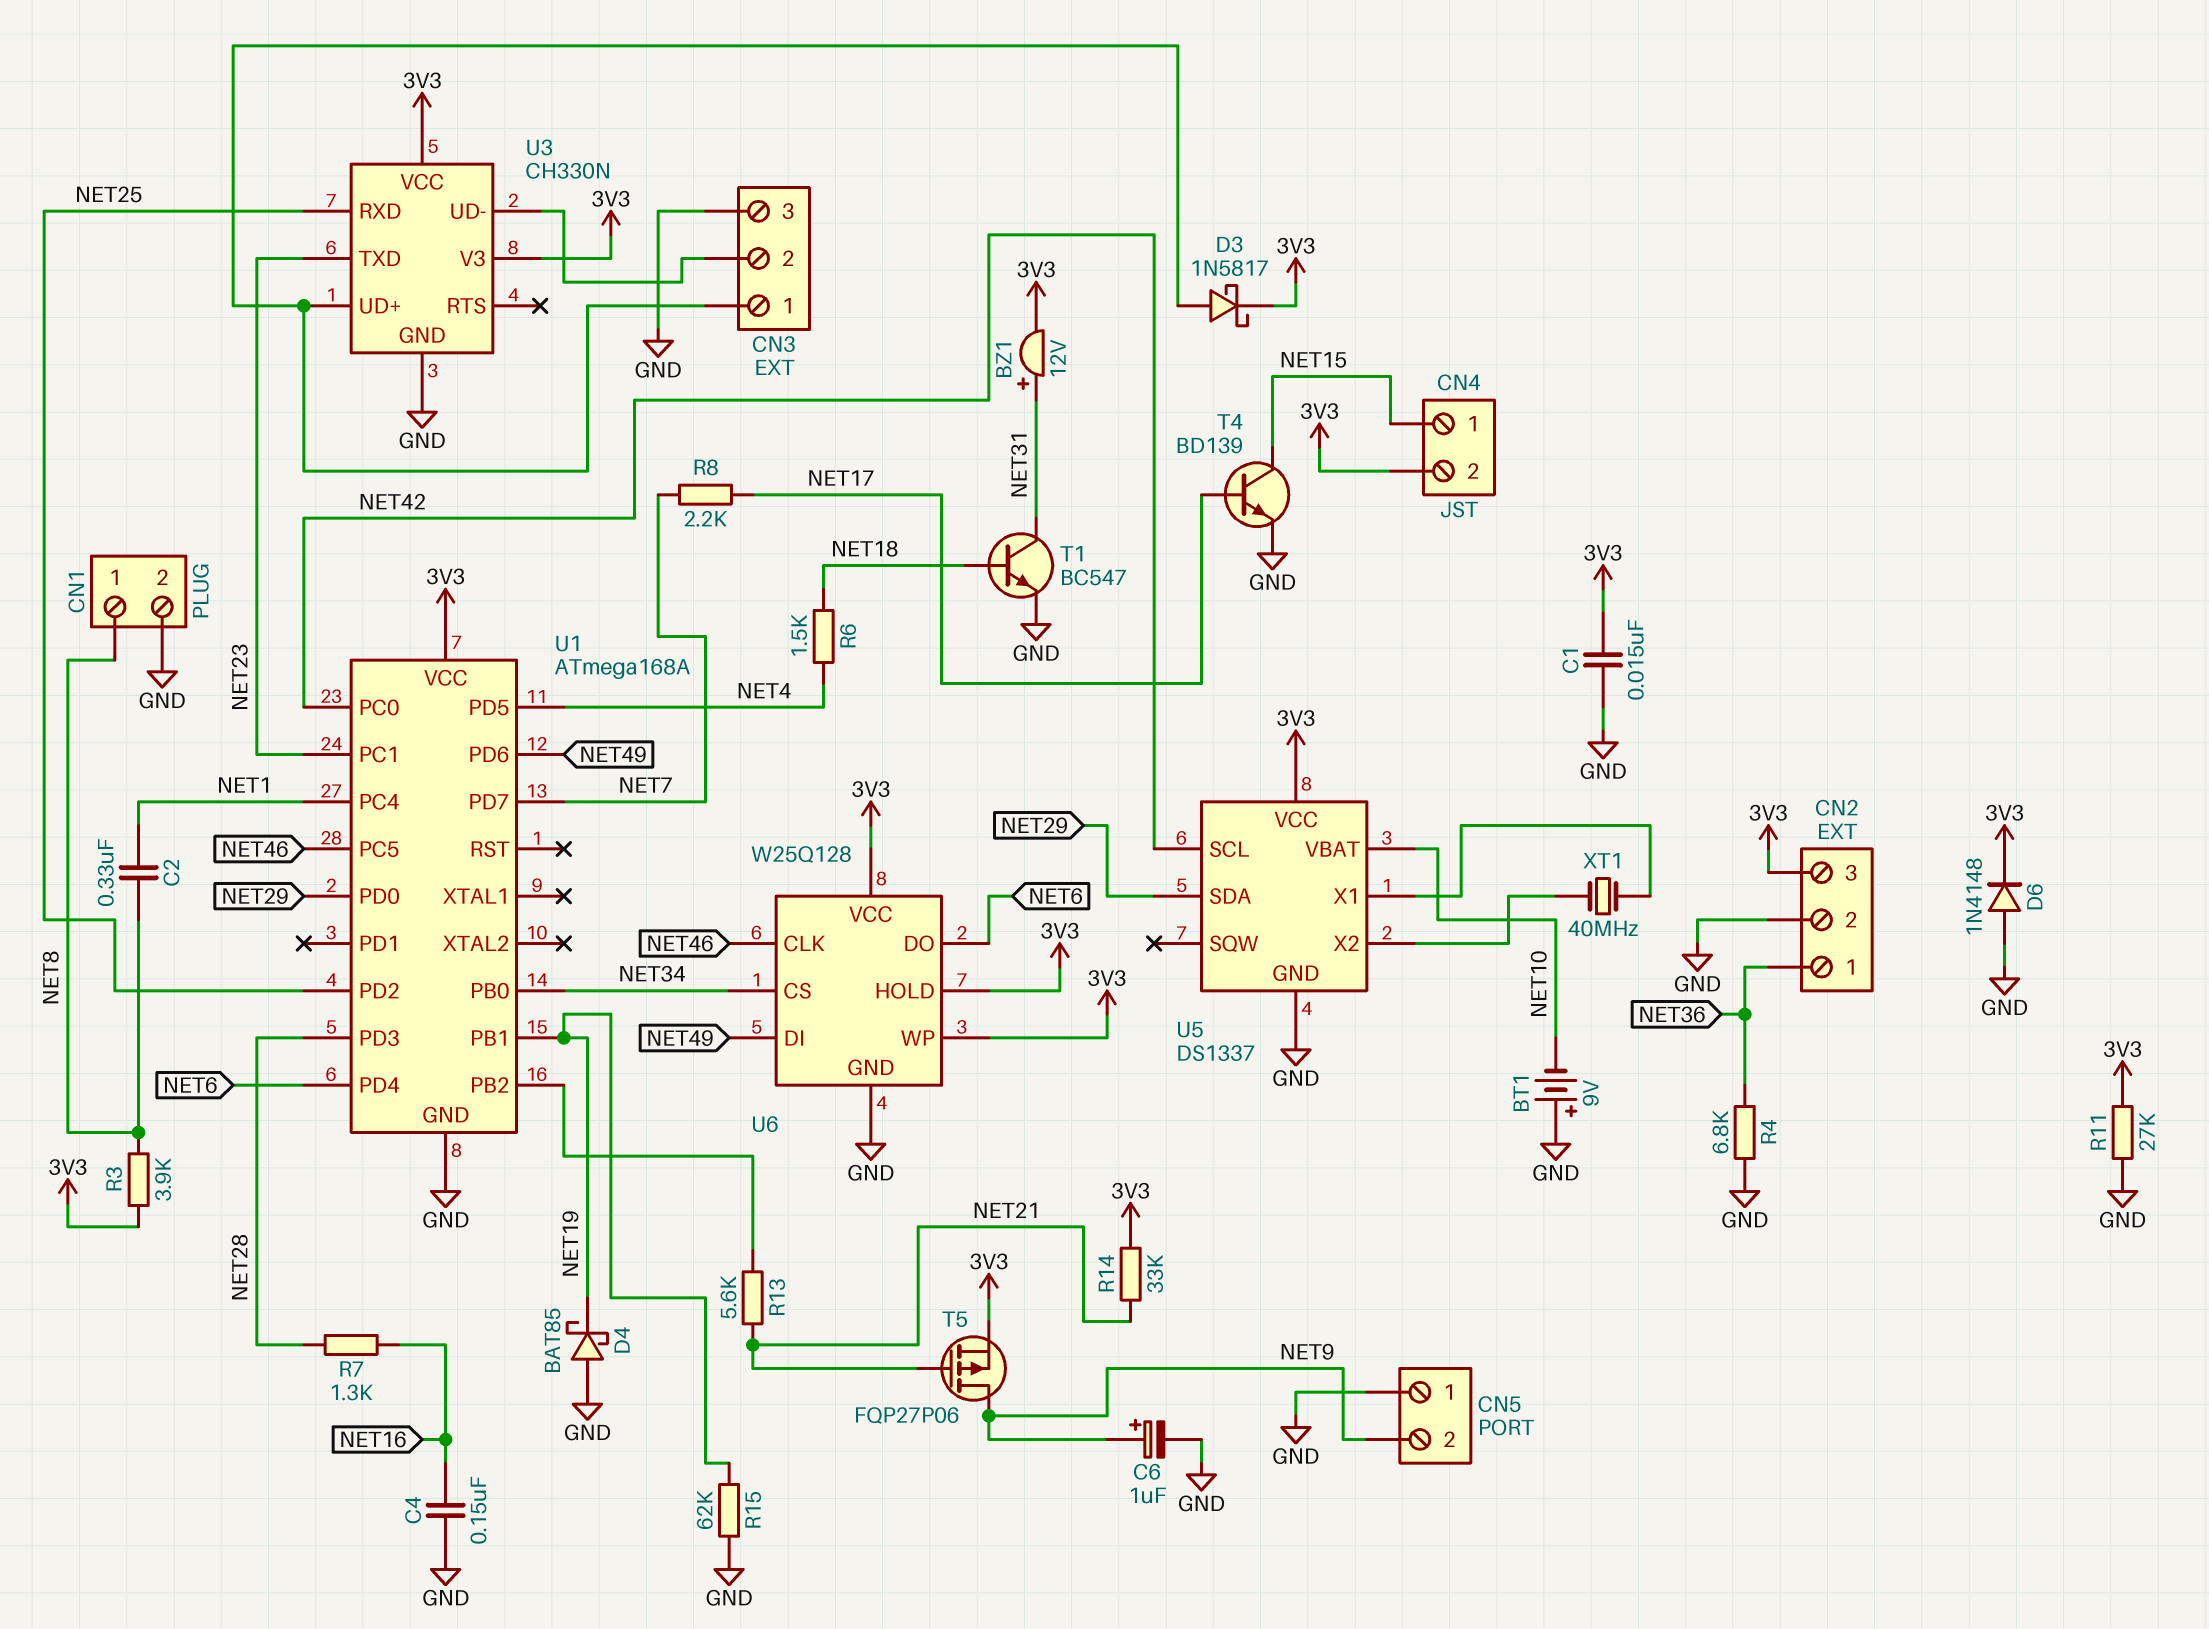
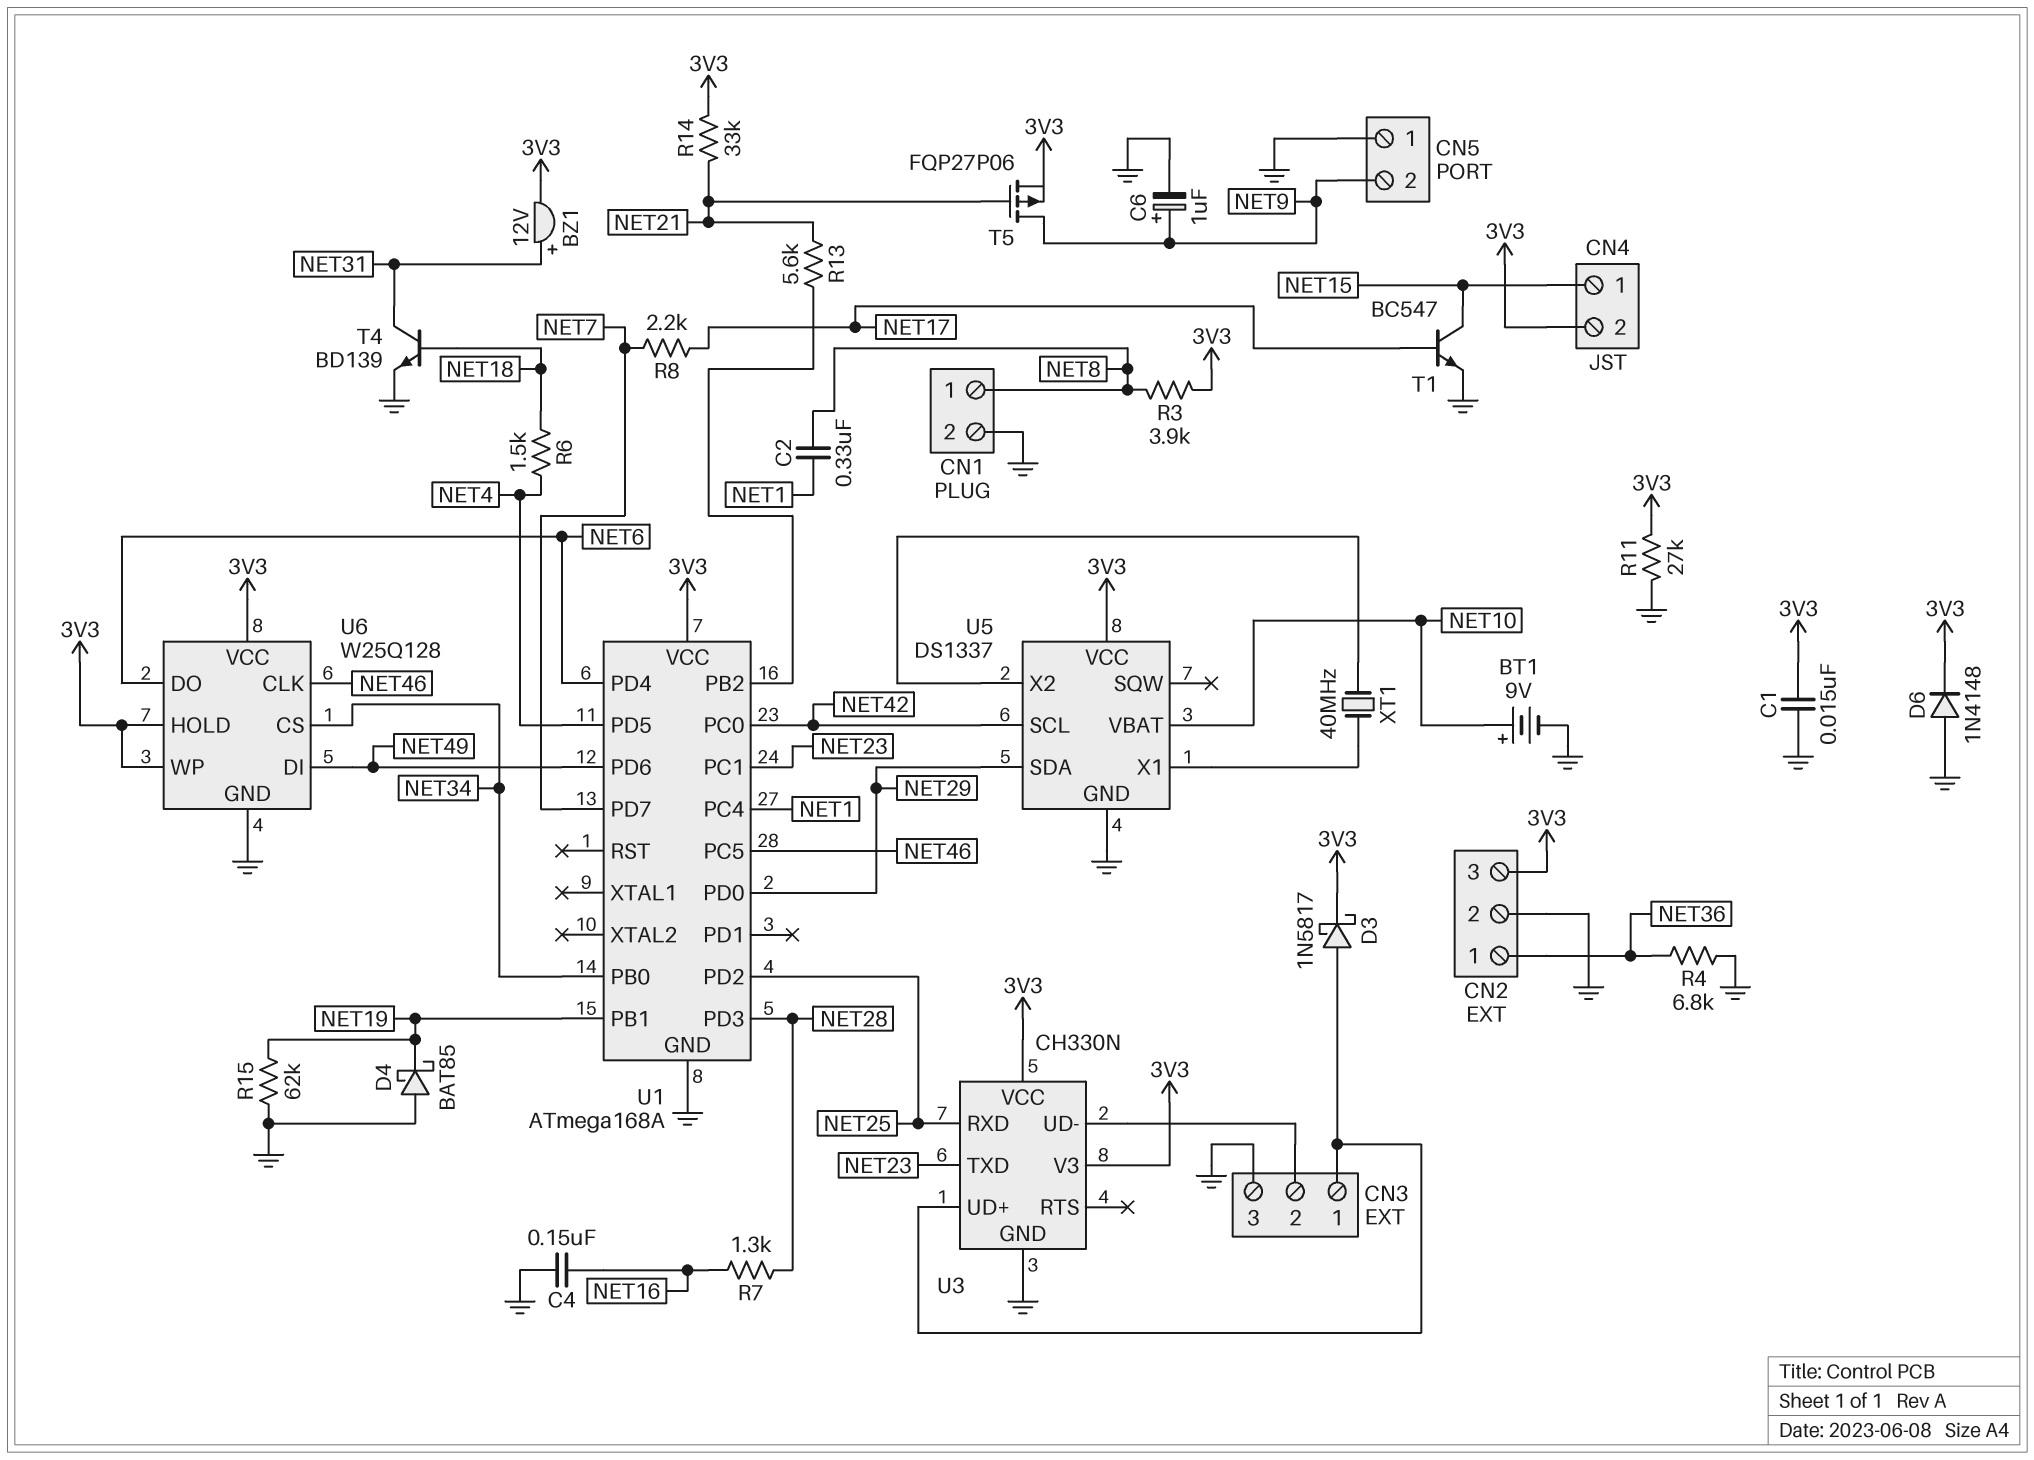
BT1: 9V (plus GND, minus NET10) -> 9V (plus NET10, minus GND)
T1: NPN BC547 (B NET18, C NET31, E GND) -> NPN BC547 (B NET17, C NET15, E GND)
T4: NPN BD139 (B NET17, C NET15, E GND) -> NPN BD139 (B NET18, C NET31, E GND)

